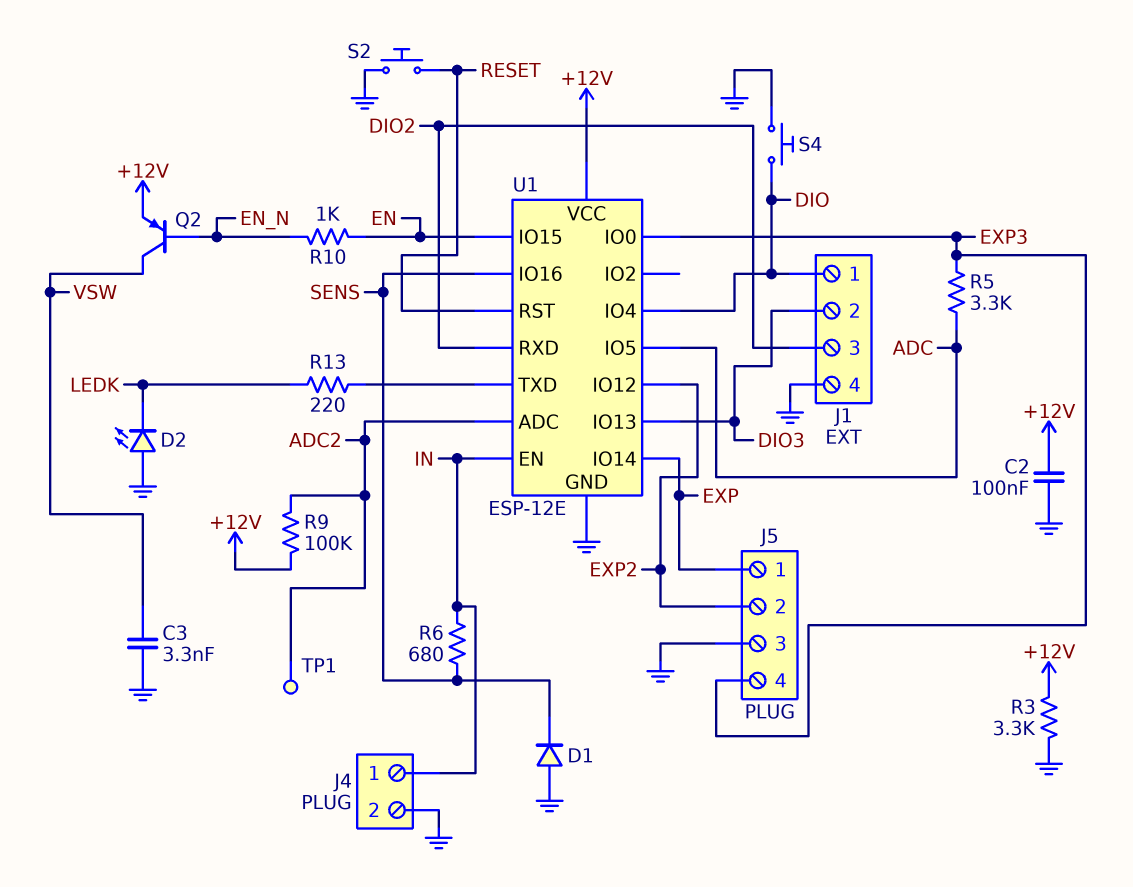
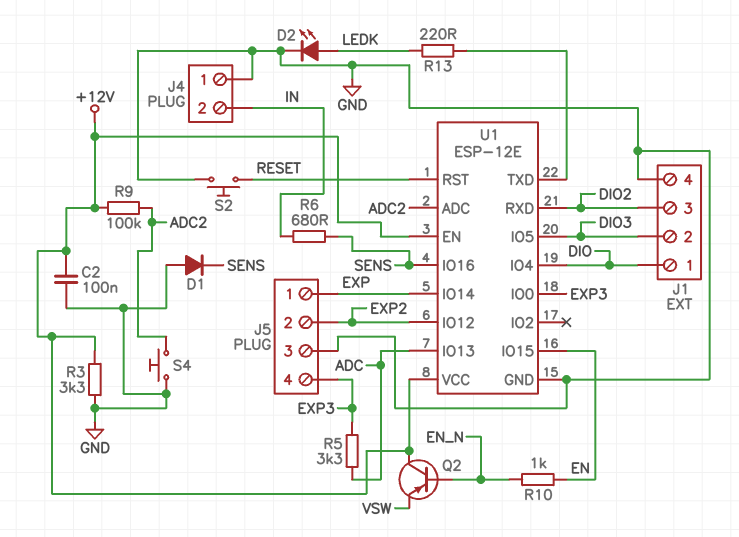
C3: 3.3nF (GND, VSW) -> none
D2: LED (A GND, K LEDK) -> LED (A LEDK, K GND)
J4 pin 1: IN -> GND
J4 pin 2: GND -> IN
Q2: PNP (B EN_N, C VSW, E +12V) -> PNP (B EN_N, C +12V, E VSW)
S4: button (DIO, GND) -> button (ADC2, GND)
TP1: test point (ADC2) -> none
U1 pin EN: IN -> +12V
U1 pin IO5: ADC -> DIO3
U1 pin IO13: DIO3 -> ADC

